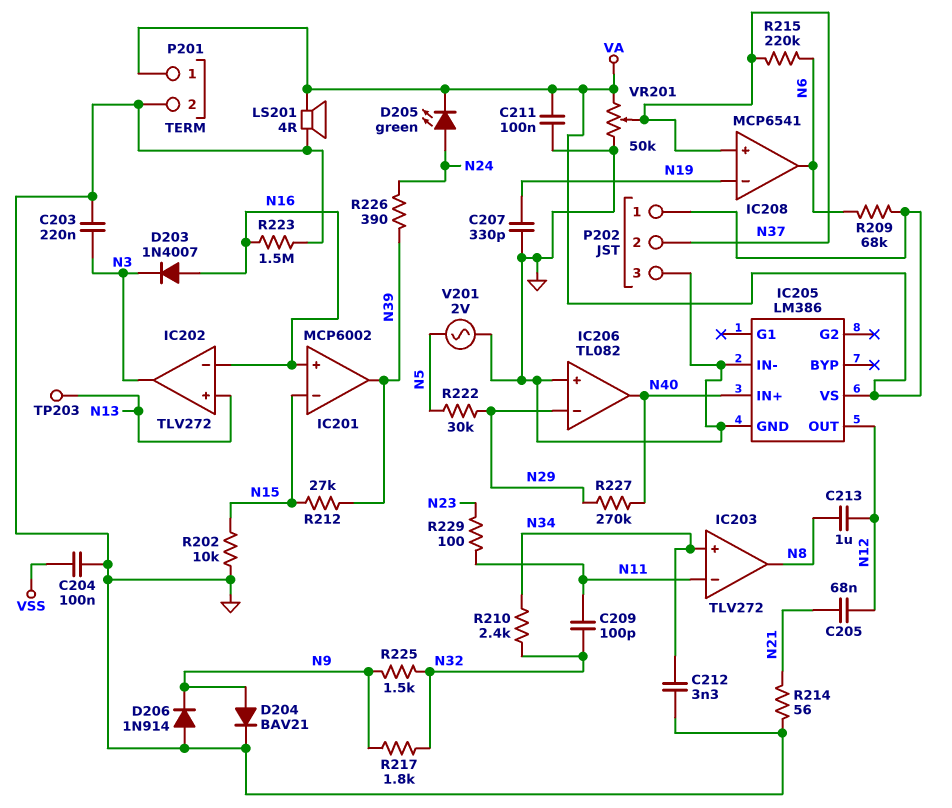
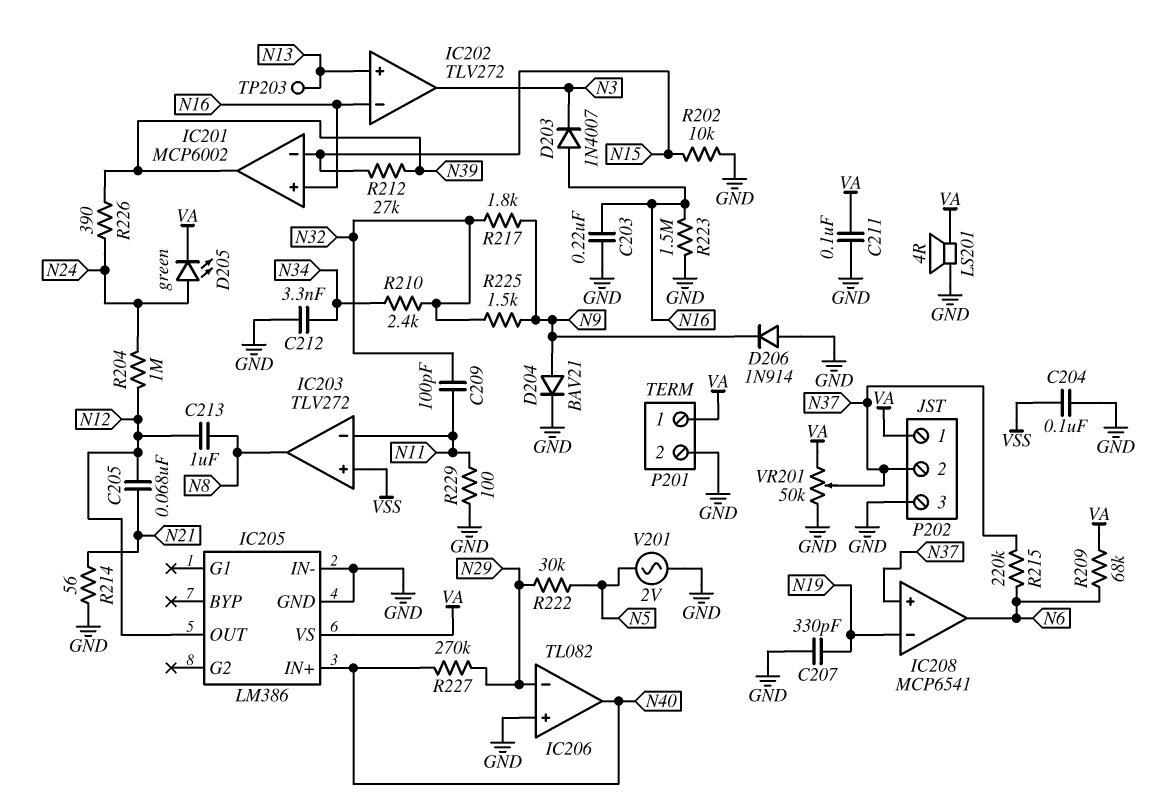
C203: 220nF (GND, N3) -> 220nF (GND, N16)
IC203 pin in+: N34 -> VSS
R204: none -> 1M (N12, N24)
R229: 100 (N11, N23) -> 100 (GND, N11)

